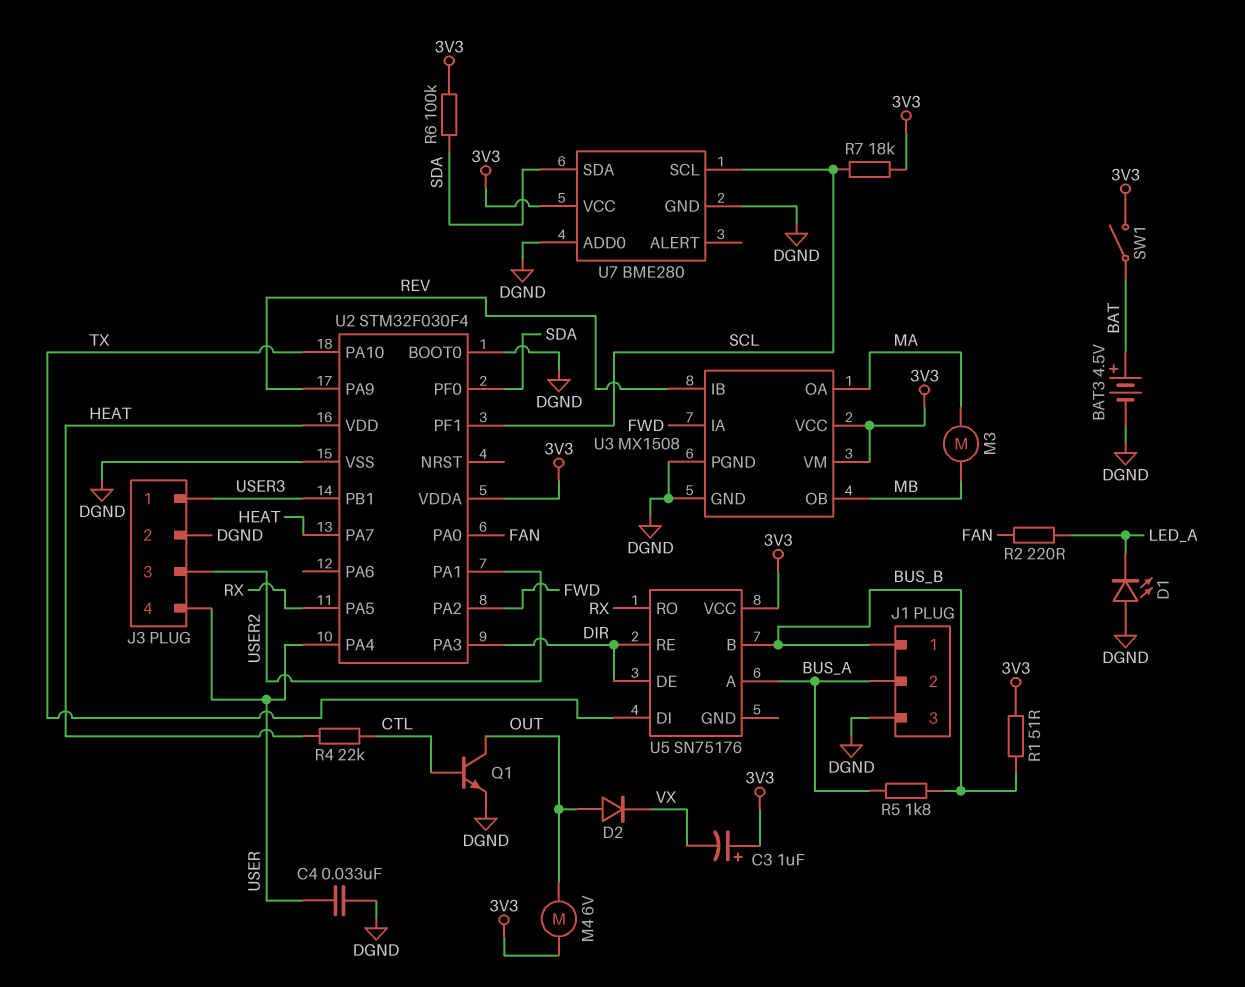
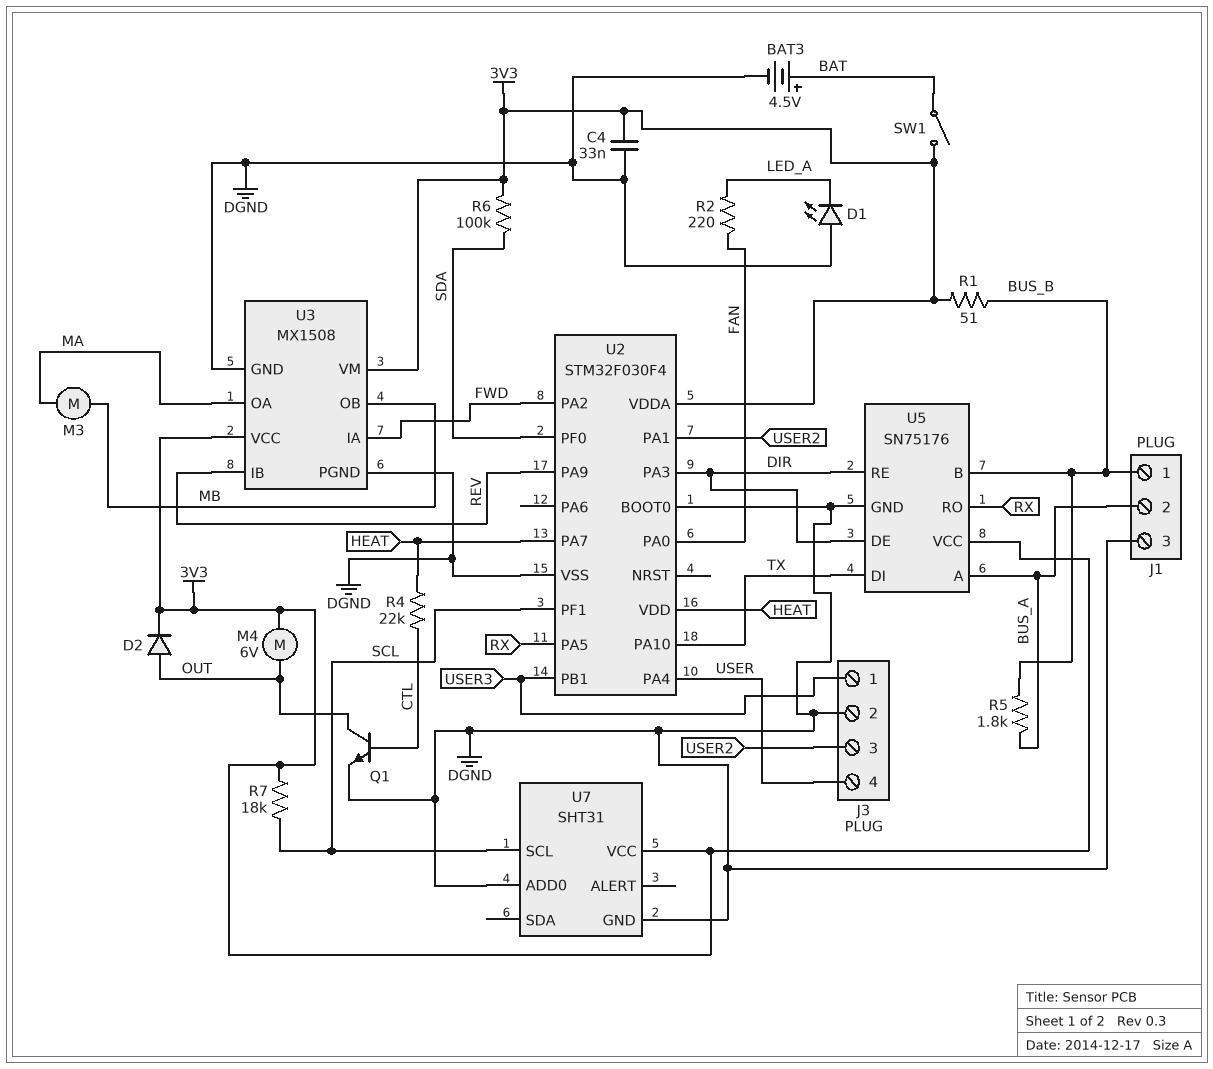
C3: 1uF (plus 3V3, minus VX) -> none
C4: 33nF (DGND, USER) -> 33nF (3V3, DGND)
D2: diode (A OUT, K VX) -> diode (A OUT, K 3V3)
U5 pin GND: none -> DGND
U7: BME280 -> SHT31
U7 pin SDA: SDA -> none

